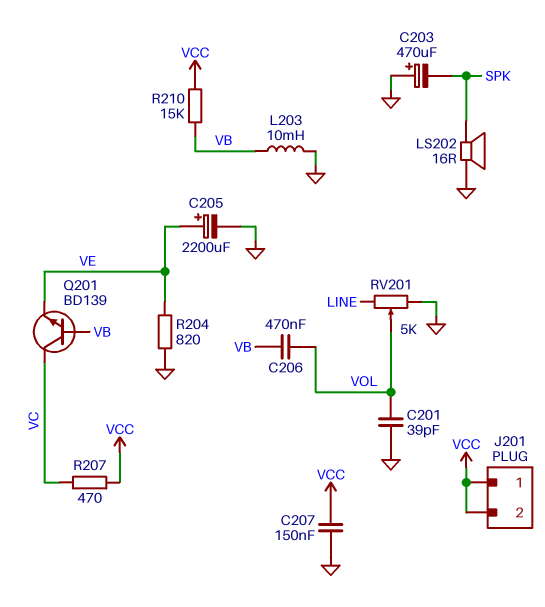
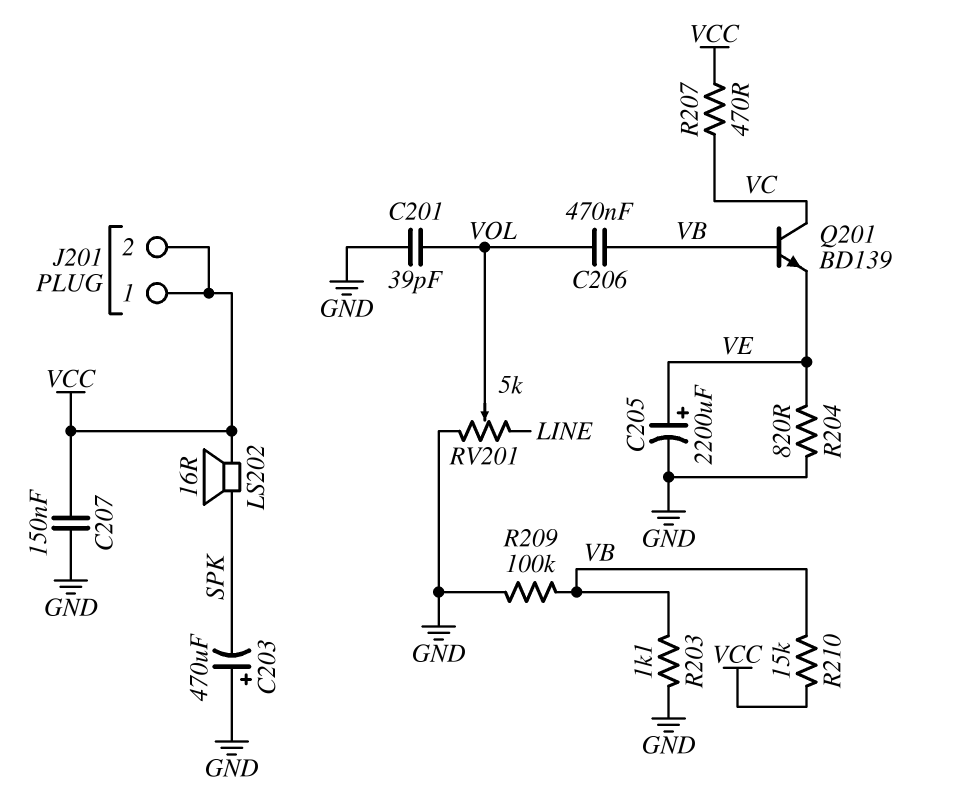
L203: 10mH (GND, VB) -> none
LS202: speaker 16R (GND, SPK) -> speaker 16R (SPK, VCC)
R203: none -> 1.1k (GND, VB)
R209: none -> 100k (GND, VB)

